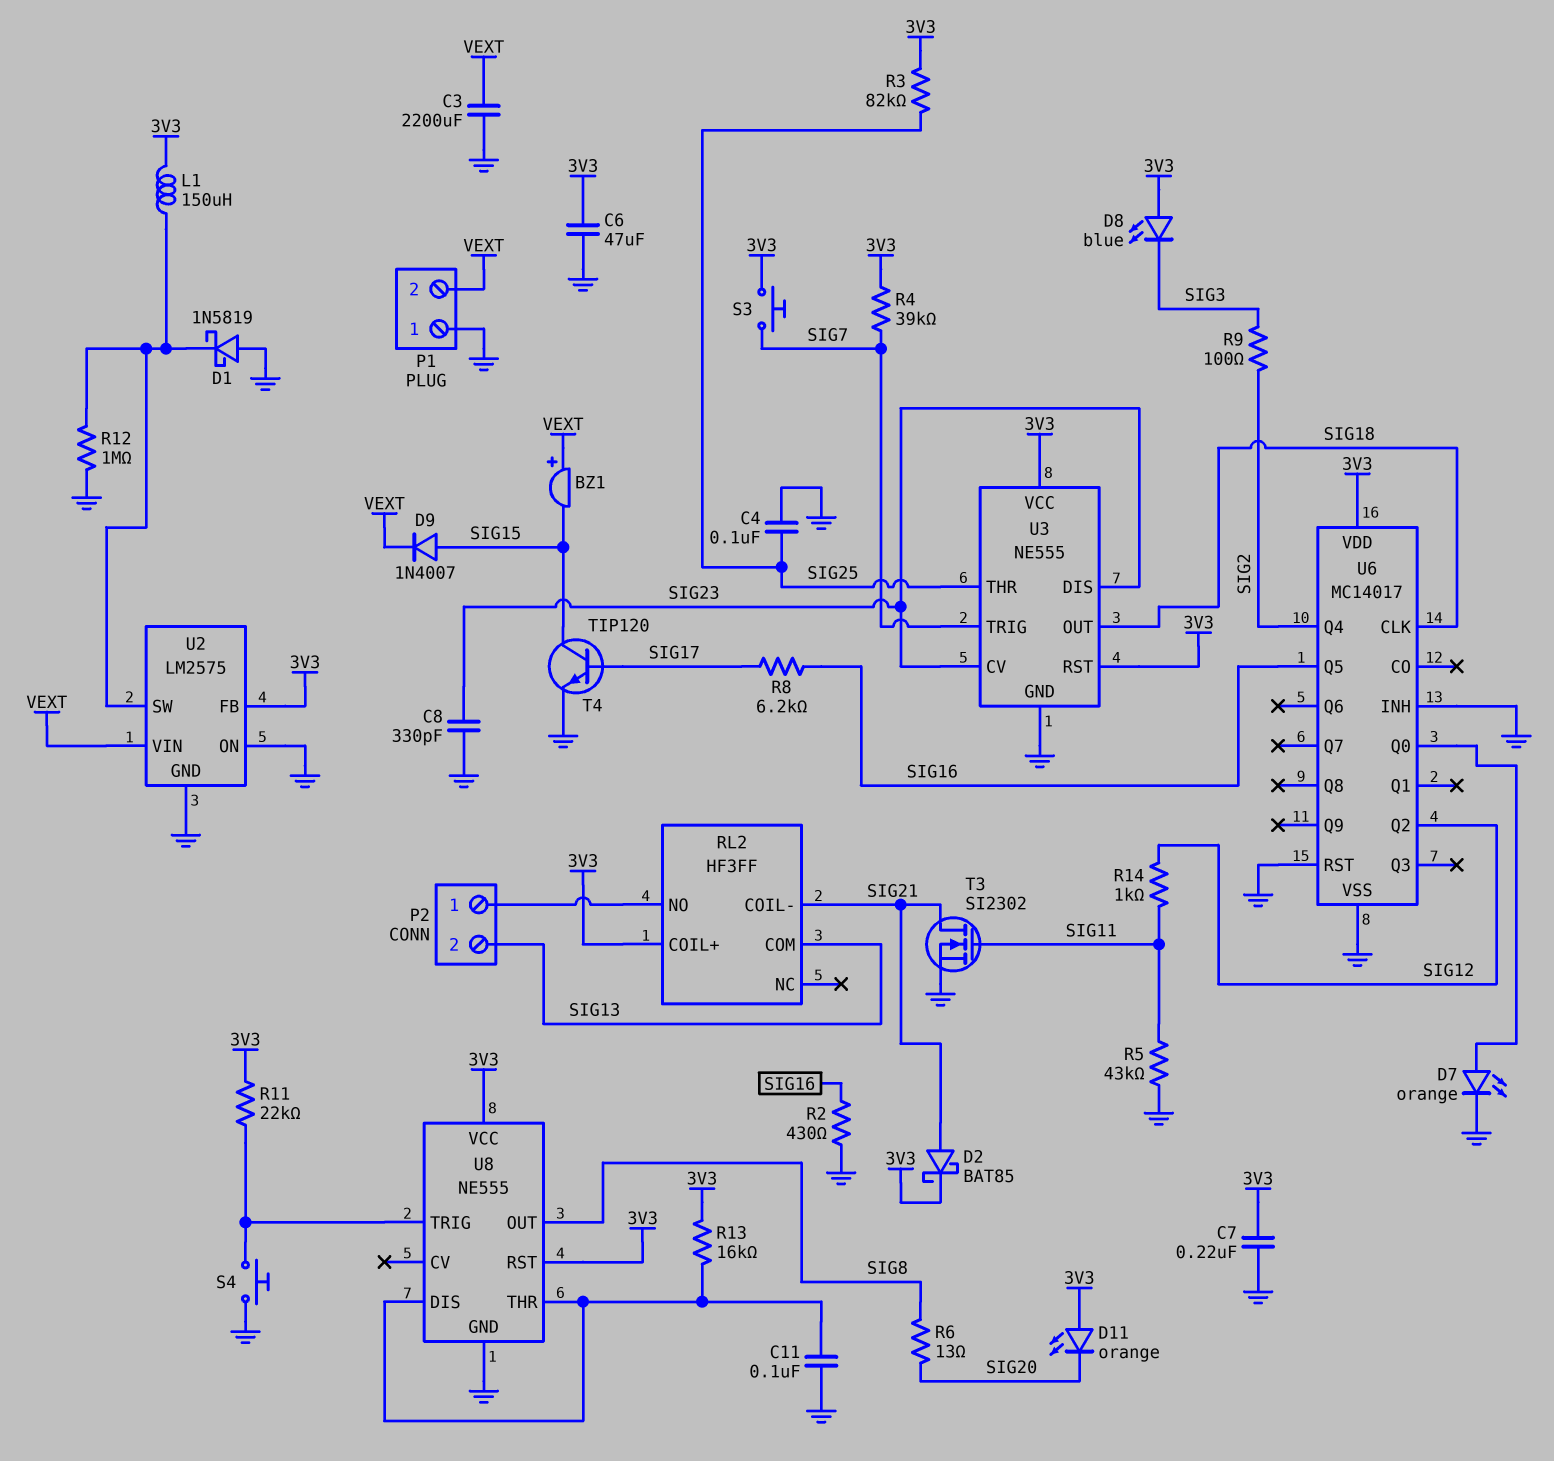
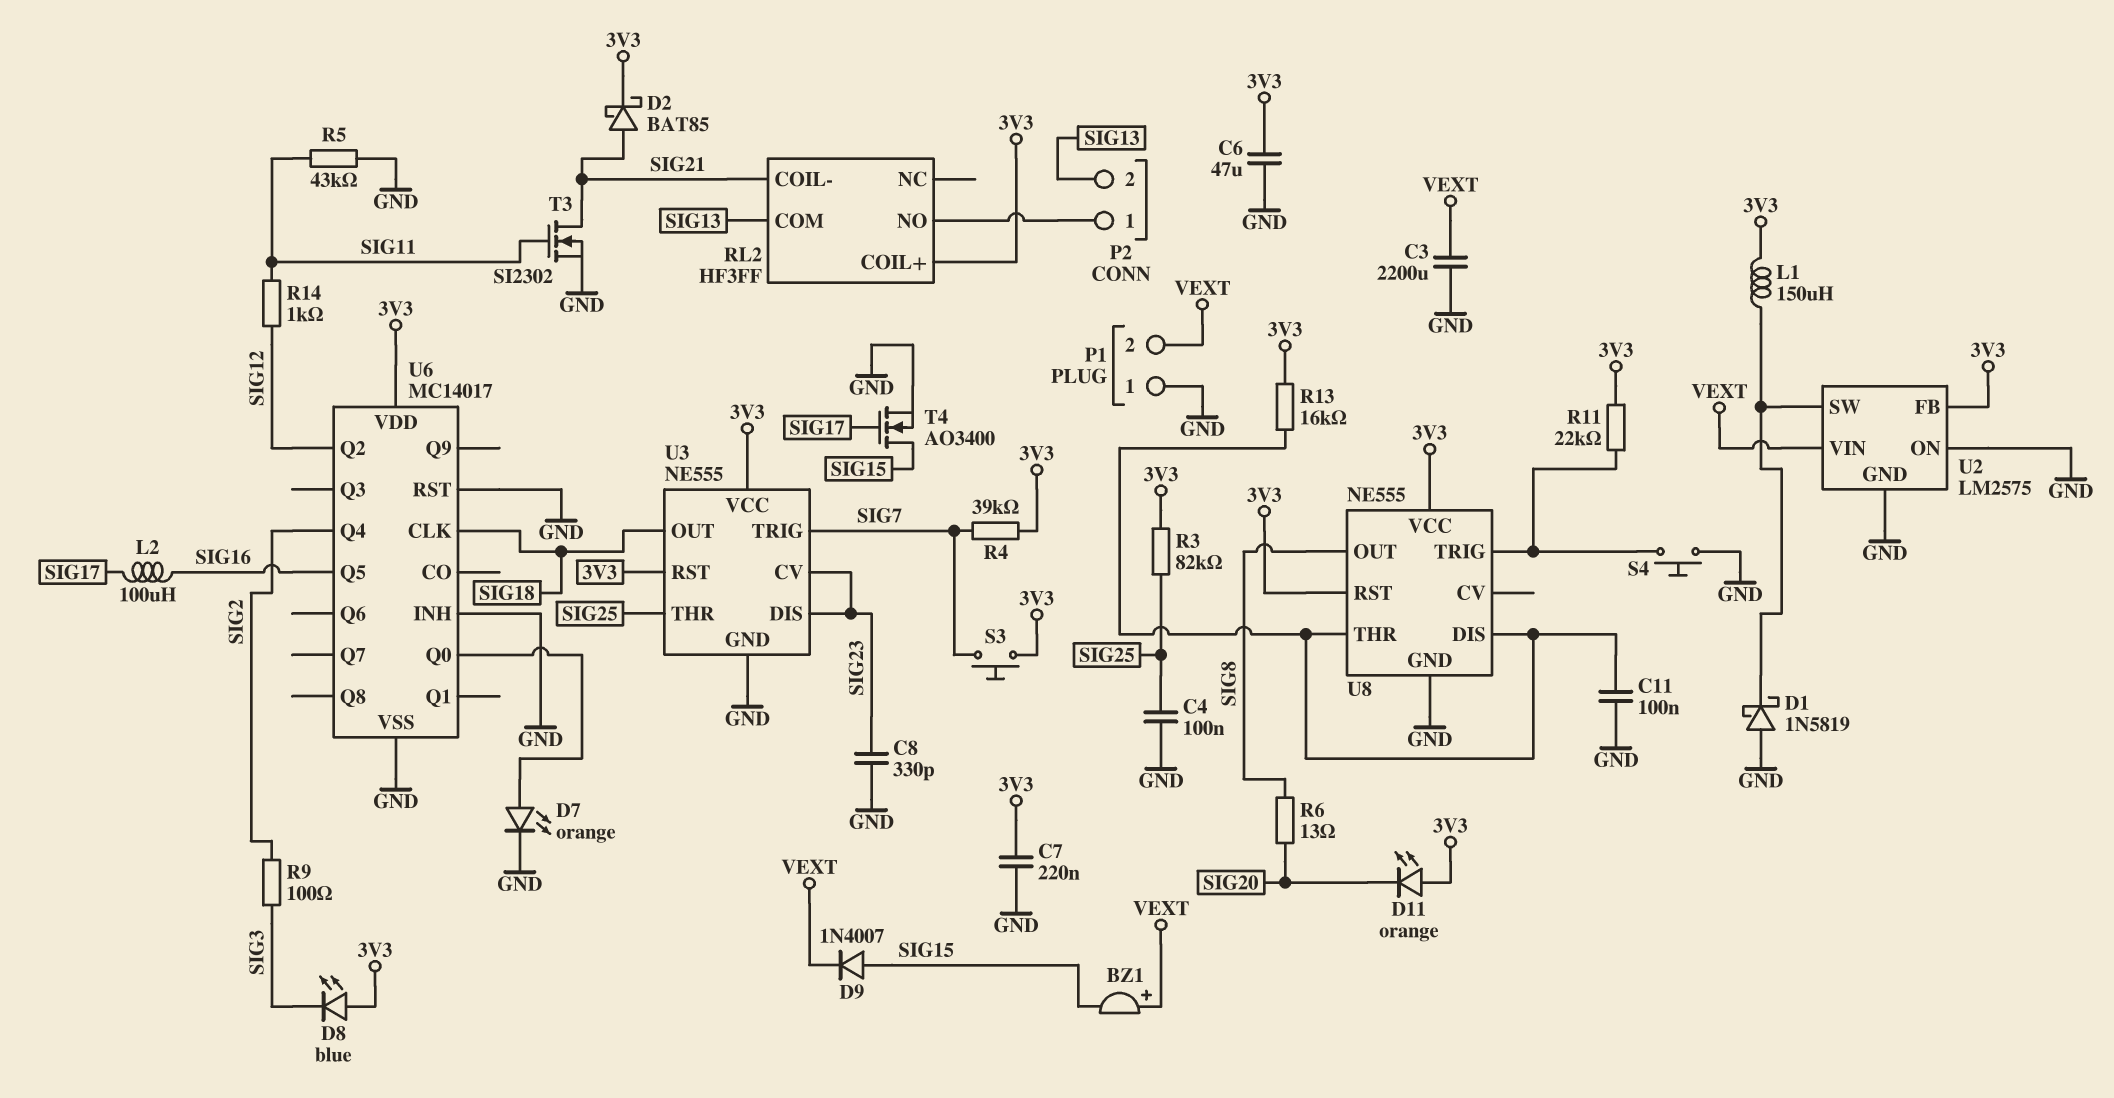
L2: none -> 100uH (SIG16, SIG17)
R2: 430 (GND, SIG16) -> none
R8: 6.2k (SIG16, SIG17) -> none
R12: 1M (GND, U2/SW) -> none
T4: NPN TIP120 (B SIG17, C SIG15, E GND) -> NMOS AO3400 (G SIG17, D SIG15, S GND)

